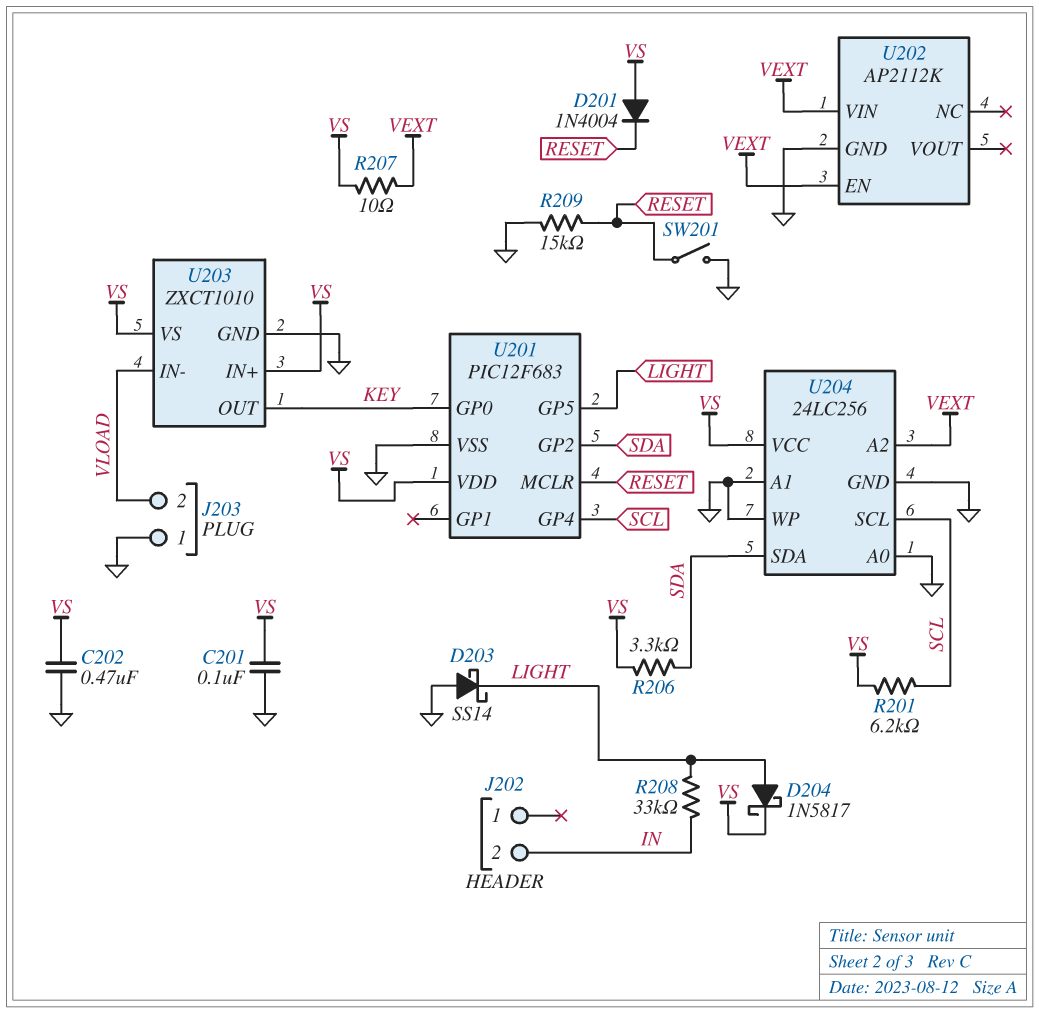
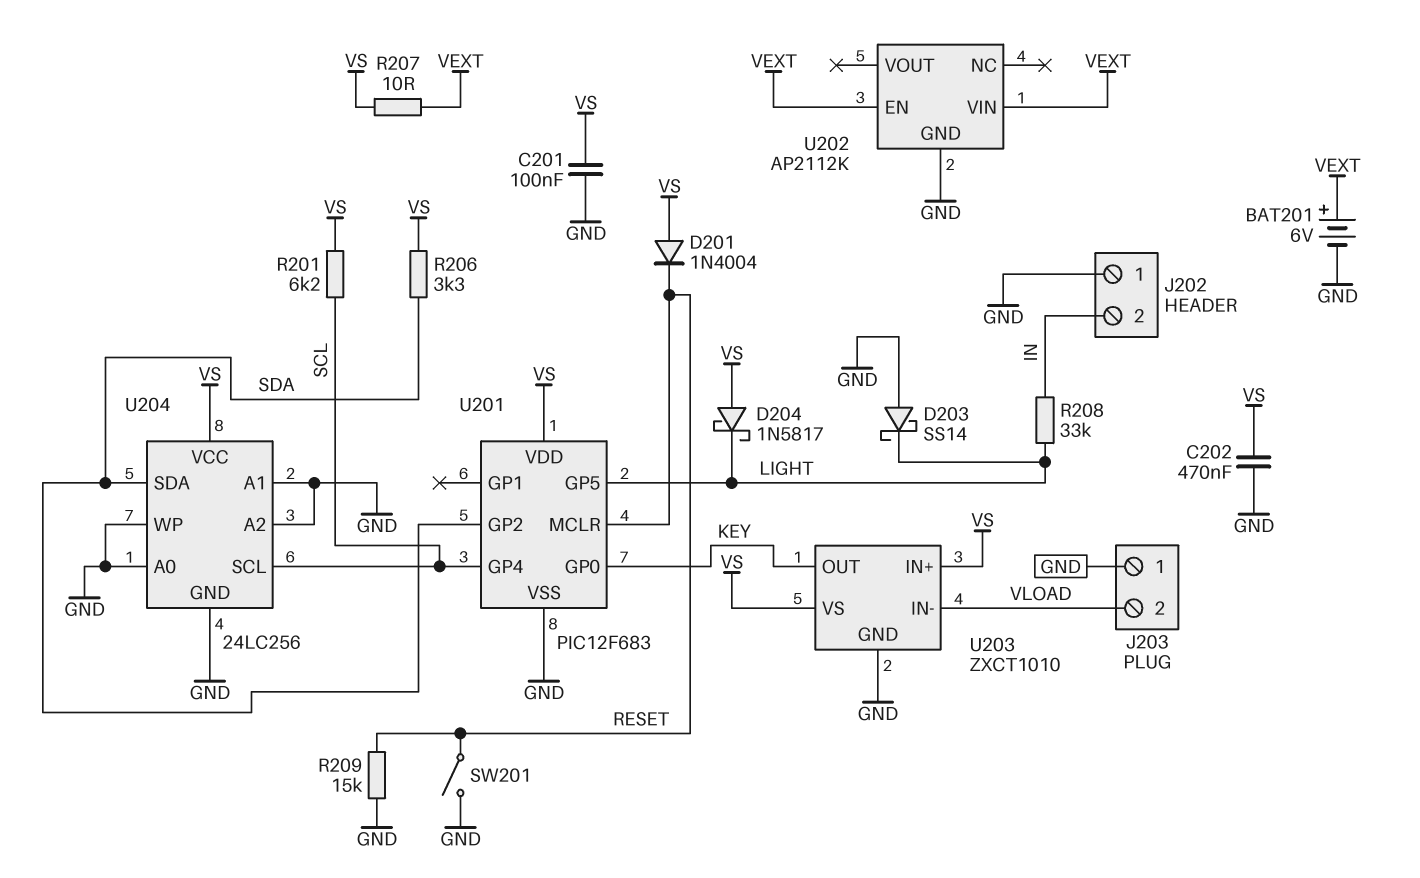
BAT201: none -> 6V (plus VEXT, minus GND)
D204: schottky 1N5817 (A LIGHT, K VS) -> schottky 1N5817 (A VS, K LIGHT)
J202 pin 1: none -> GND
U204 pin A2: VEXT -> GND

